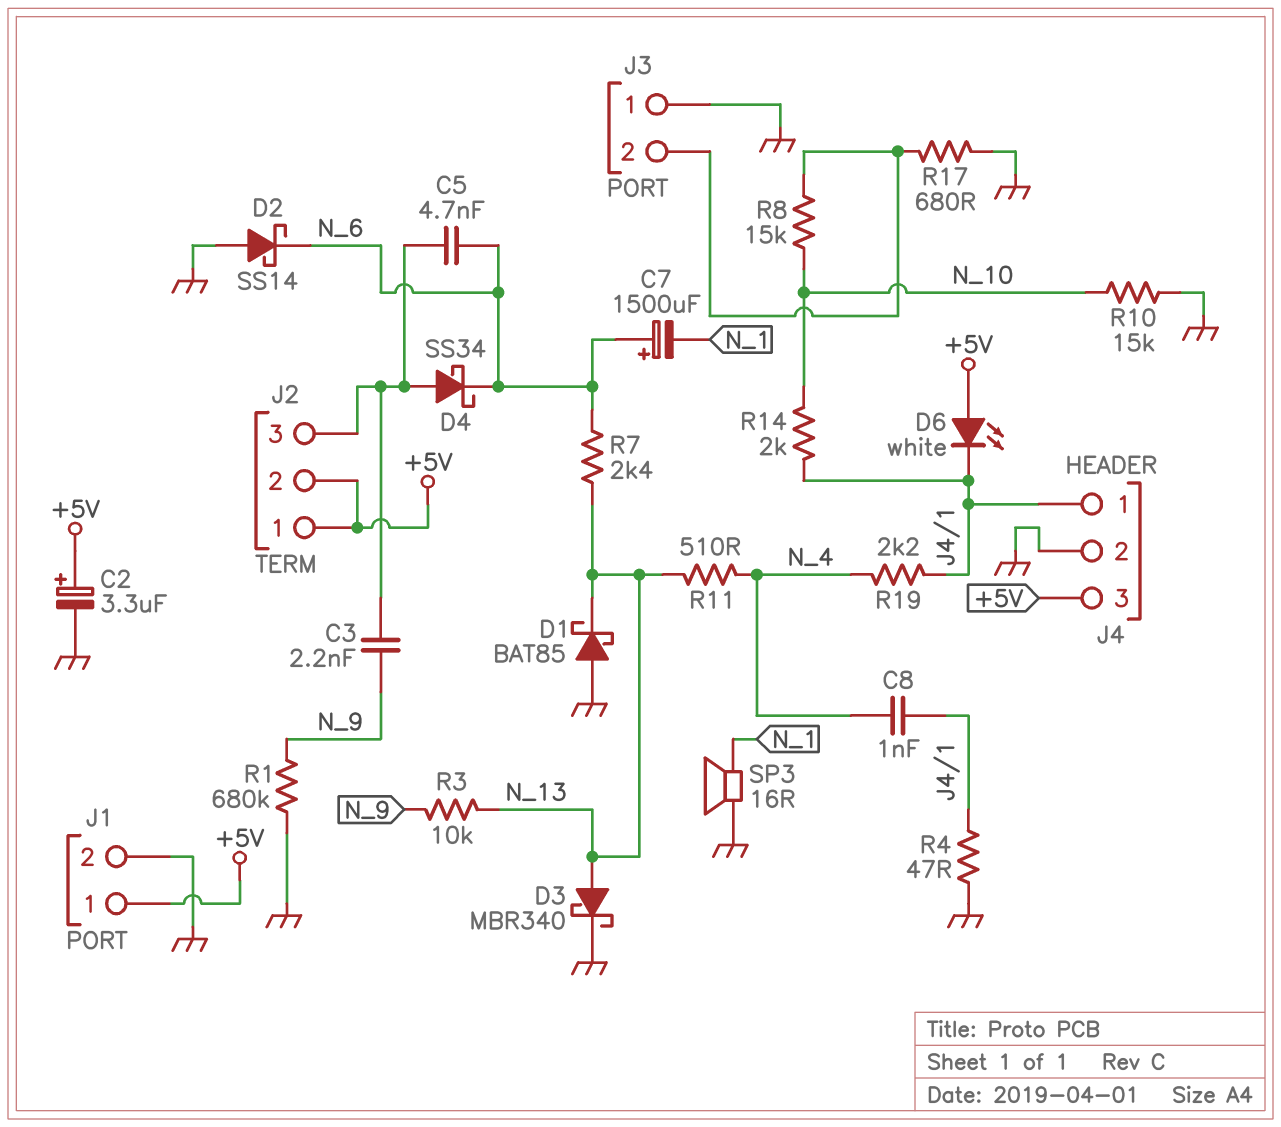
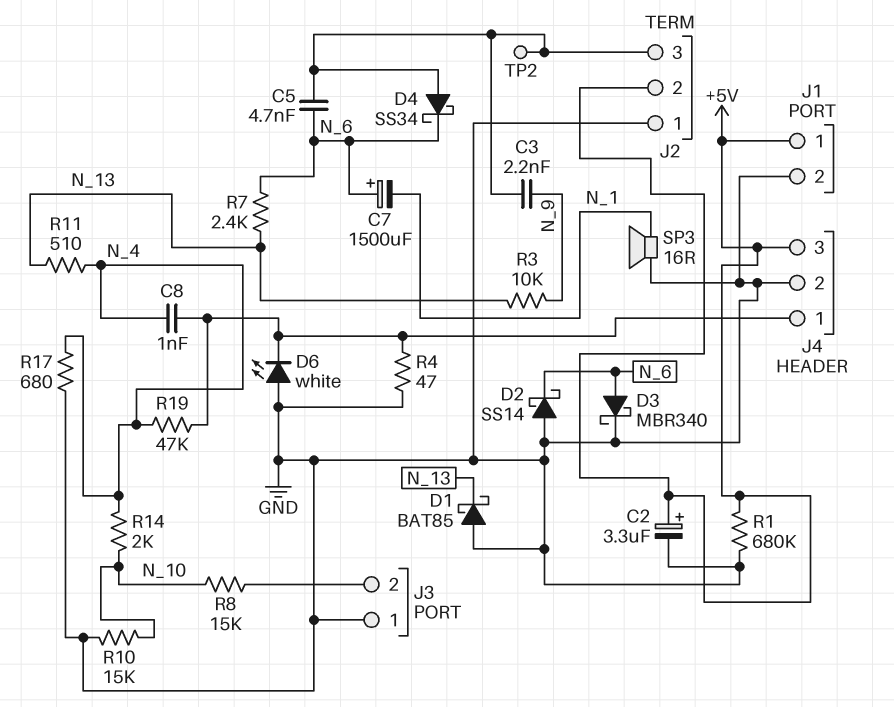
D3: schottky MBR340 (A N_13, K GND) -> schottky MBR340 (A N_6, K GND)
D6: LED white (A +5V, K J4/1) -> LED white (A GND, K J4/1)
J2 pin 1: +5V -> GND
R1: 680k (GND, N_9) -> 680k (+5V, GND)
R14: 2k (J4/1, N_10) -> 2k (N_4, N_10)
R17: 680 (GND, J3/2) -> 680 (GND, N_4)
R19: 2.2k (J4/1, N_4) -> 47k (J4/1, N_4)
TP2: none -> test point (J2/3)

